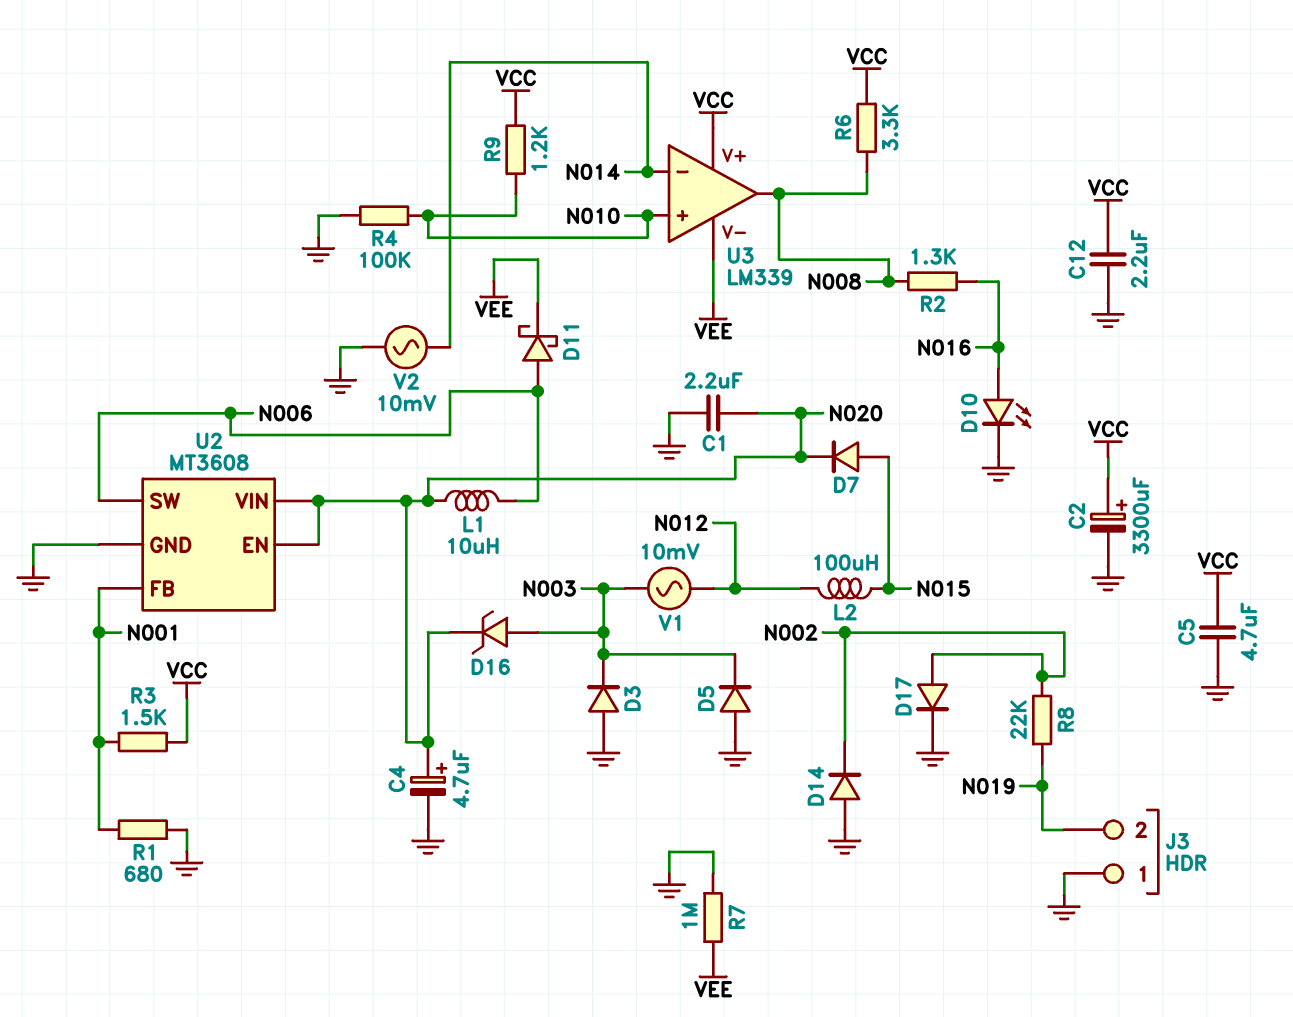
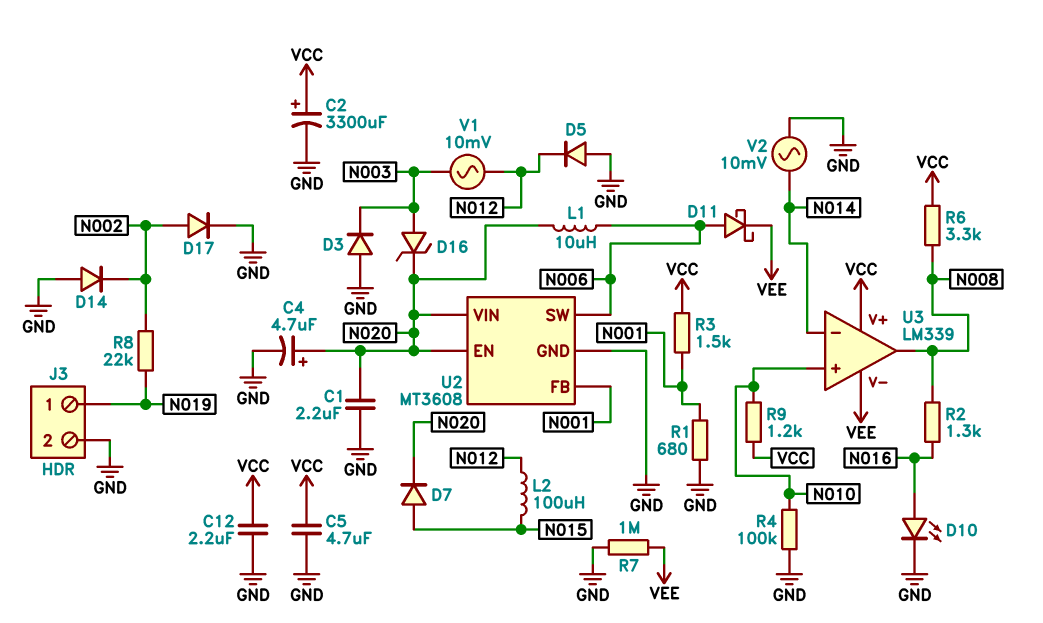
D5: diode (A GND, K N003) -> diode (A GND, K N012)
J3 pin 1: GND -> N019
J3 pin 2: N019 -> GND

